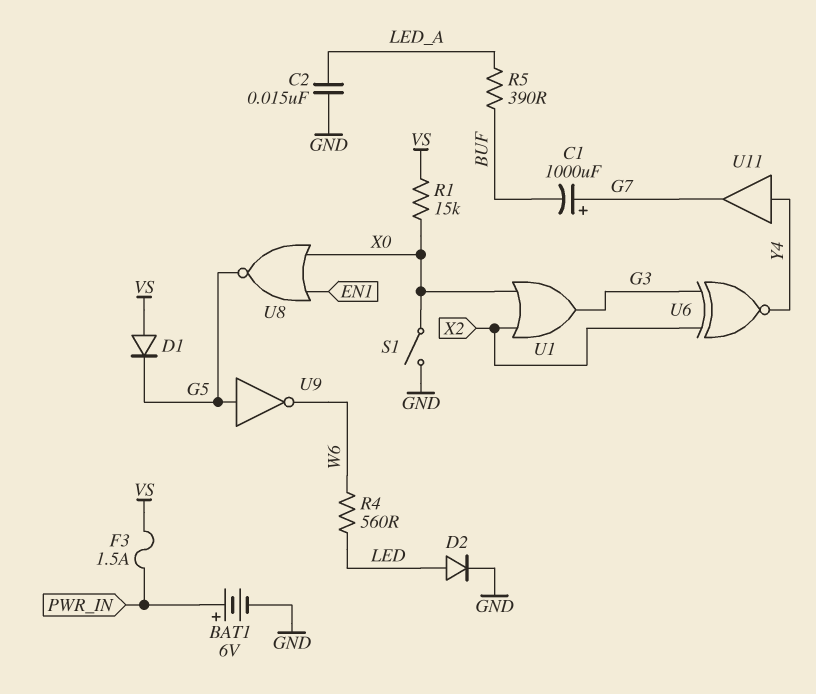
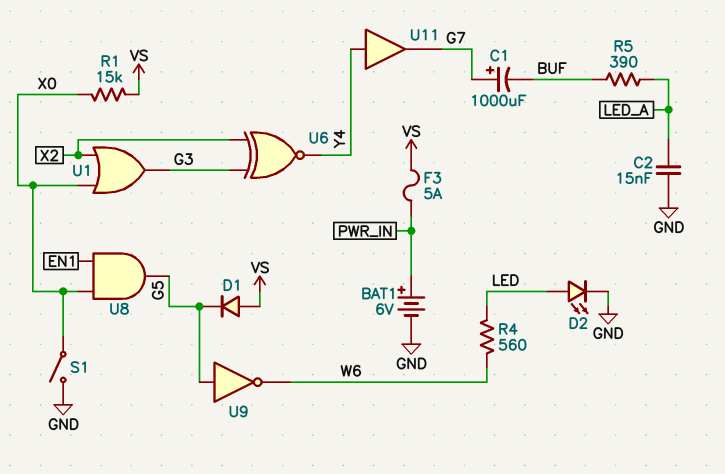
D2: diode (A LED, K GND) -> LED (A LED, K GND)
F3: 1.5A (PWR_IN, VS) -> 5A (PWR_IN, VS)
U8: NOR (in EN1, in X0, out G5) -> AND (in EN1, in X0, out G5)

